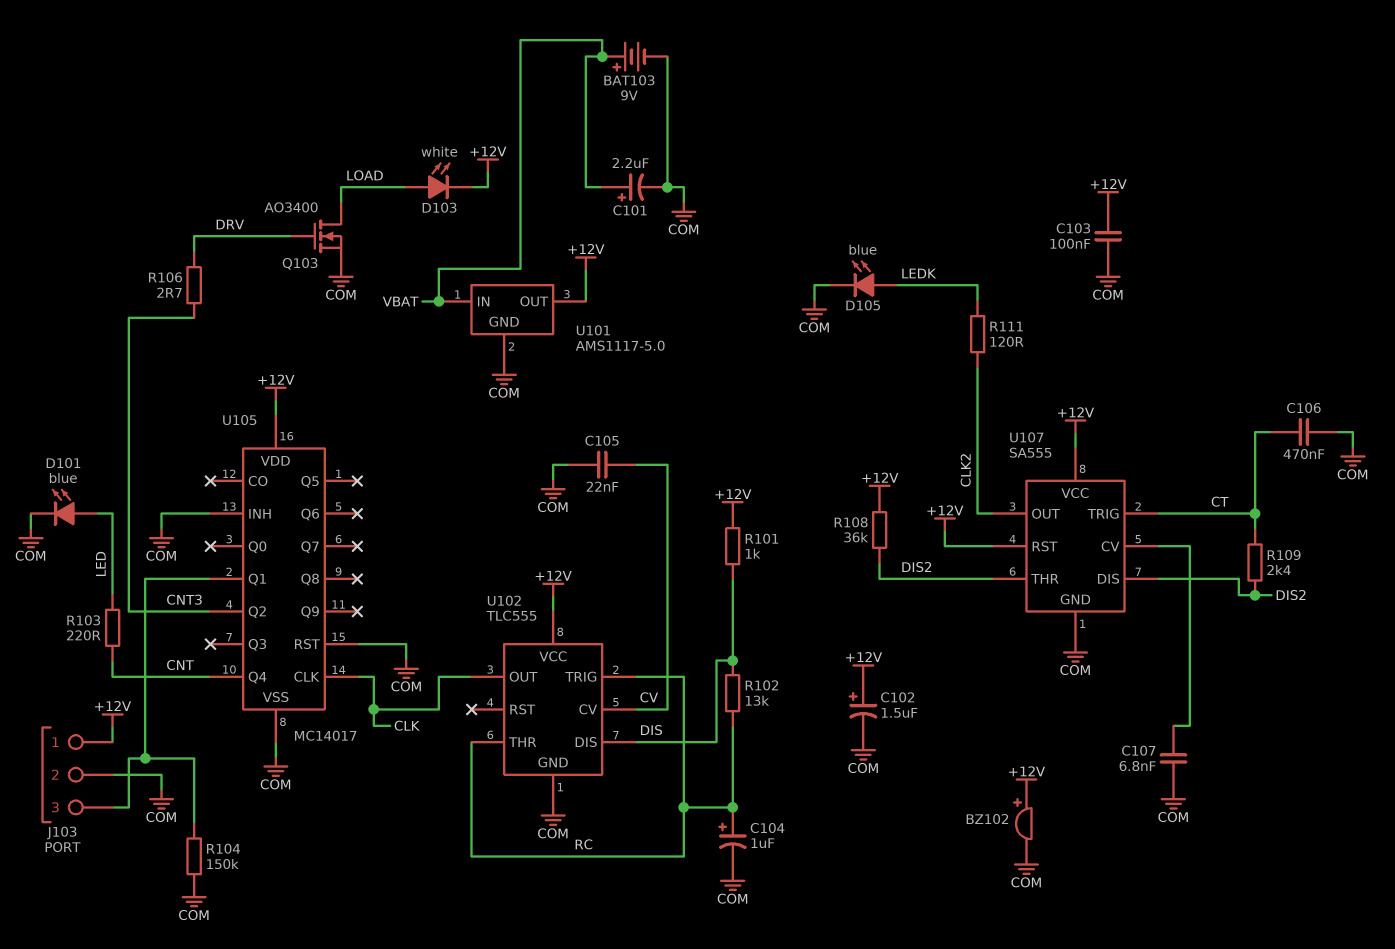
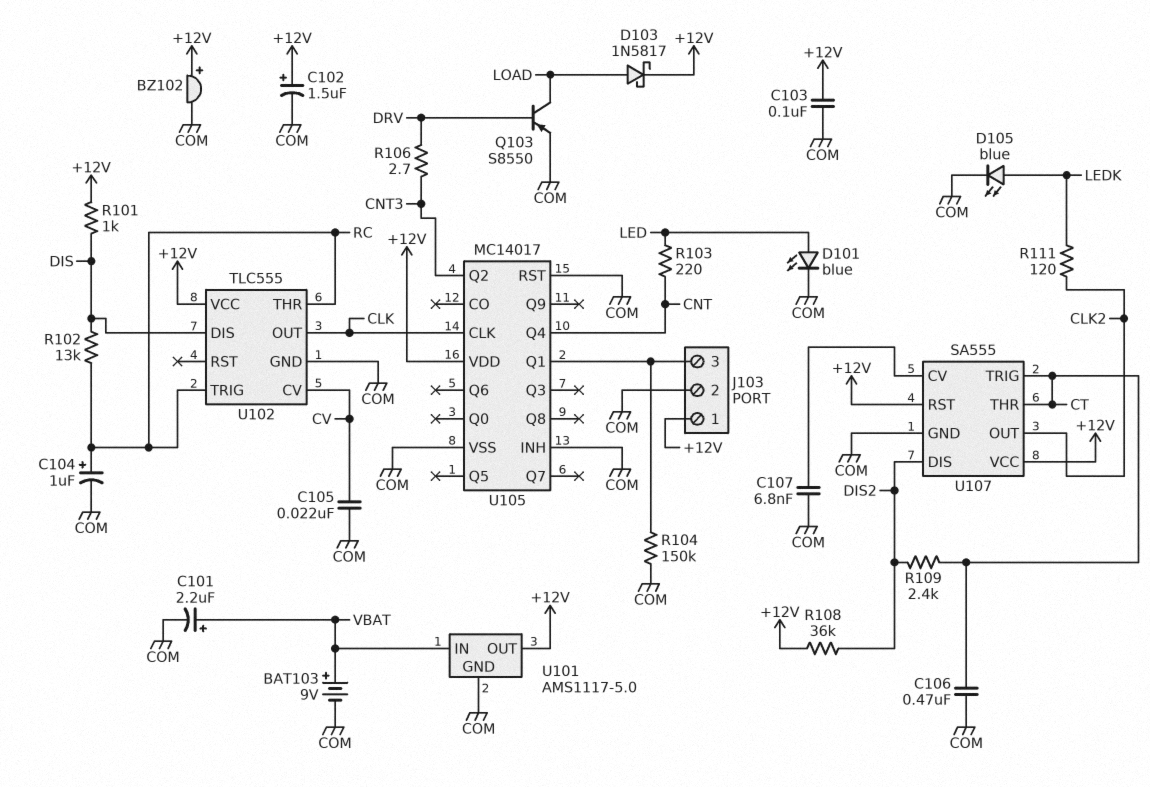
D103: LED white (A LOAD, K +12V) -> schottky 1N5817 (A LOAD, K +12V)
Q103: NMOS AO3400 (G DRV, D LOAD, S COM) -> PNP S8550 (B DRV, C LOAD, E COM)
U107 pin THR: DIS2 -> CT

